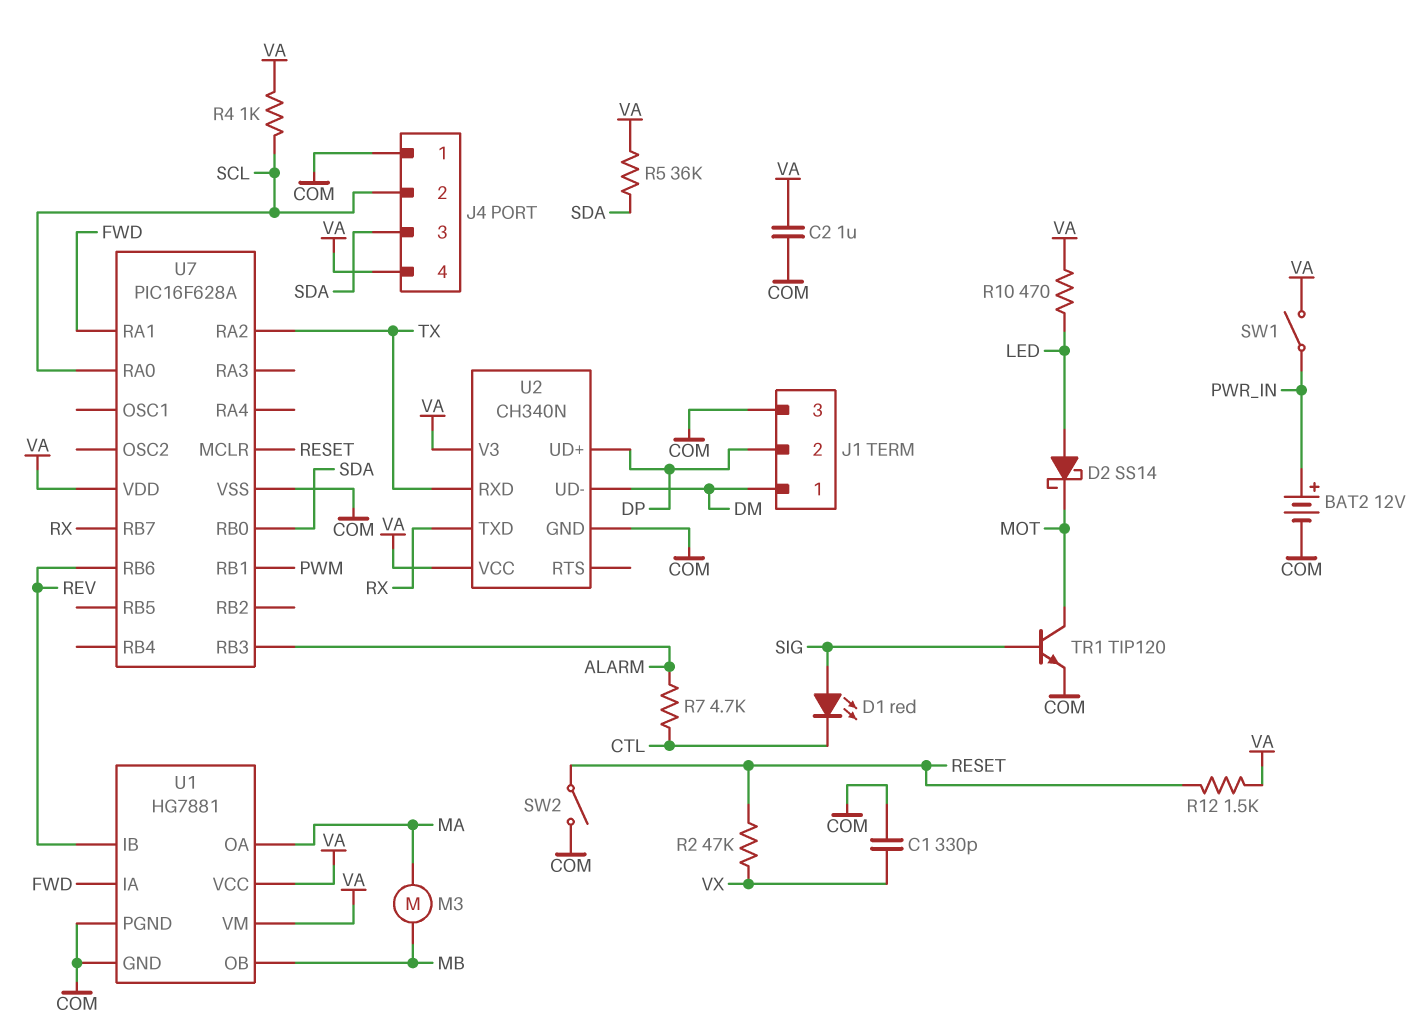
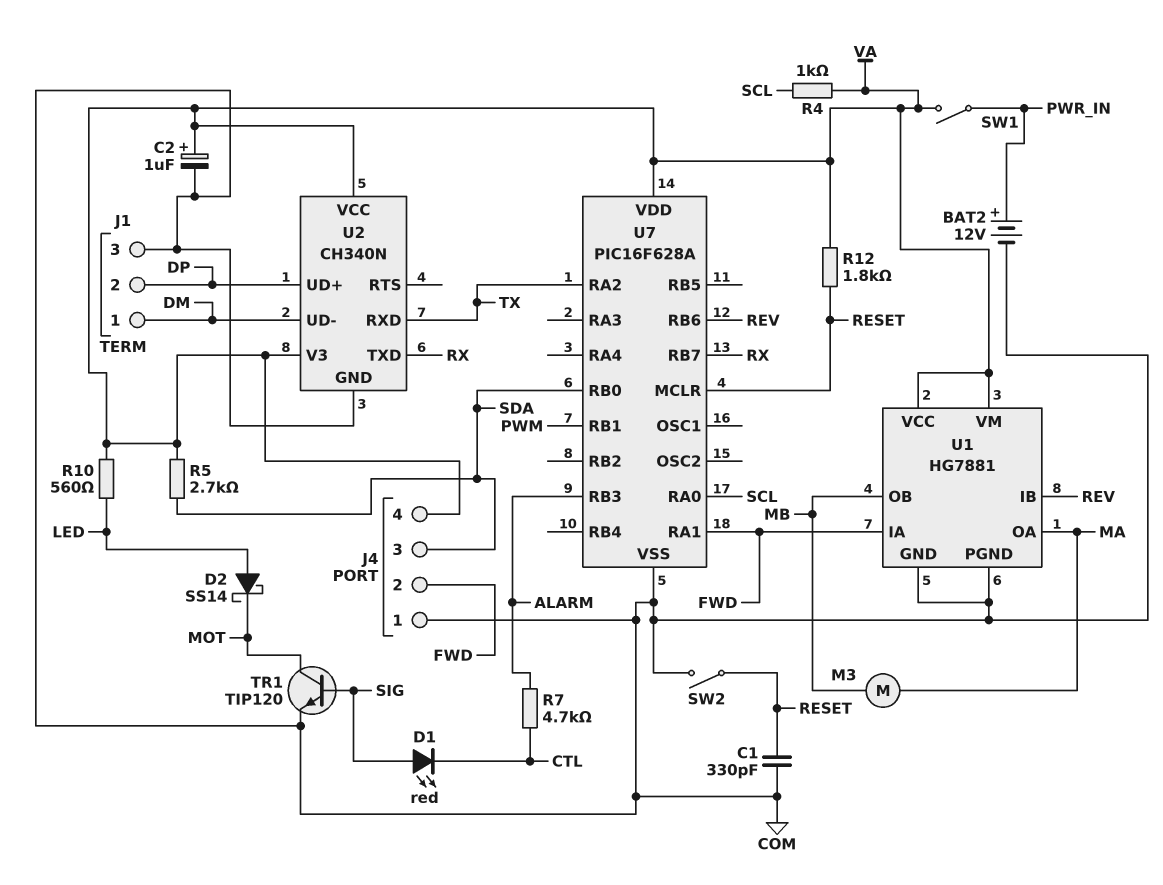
C1: 330pF (COM, VX) -> 330pF (COM, RESET)
C2: 1uF (COM, VA) -> 1uF (plus VA, minus COM)
J4 pin 2: SCL -> FWD
R2: 47k (RESET, VX) -> none
R5: 36k (SDA, VA) -> 2.7k (SDA, VA)
R10: 470 (LED, VA) -> 560 (LED, VA)
R12: 1.5k (RESET, VA) -> 1.8k (RESET, VA)

